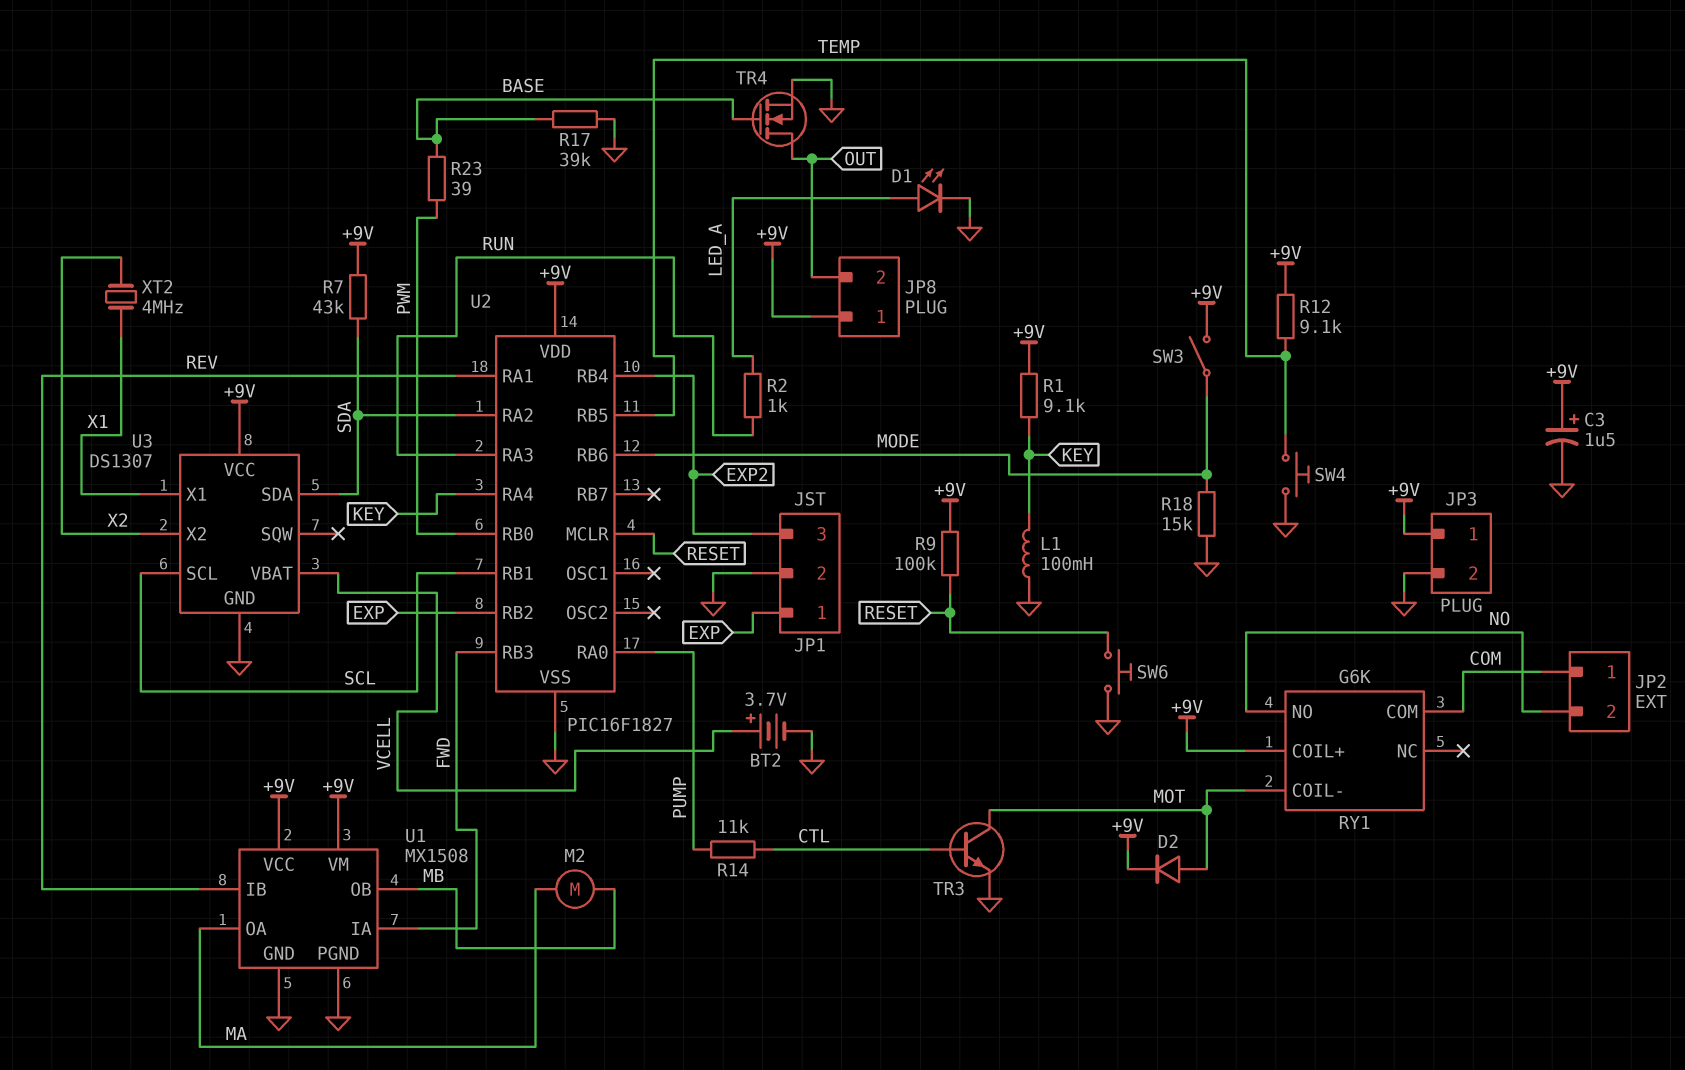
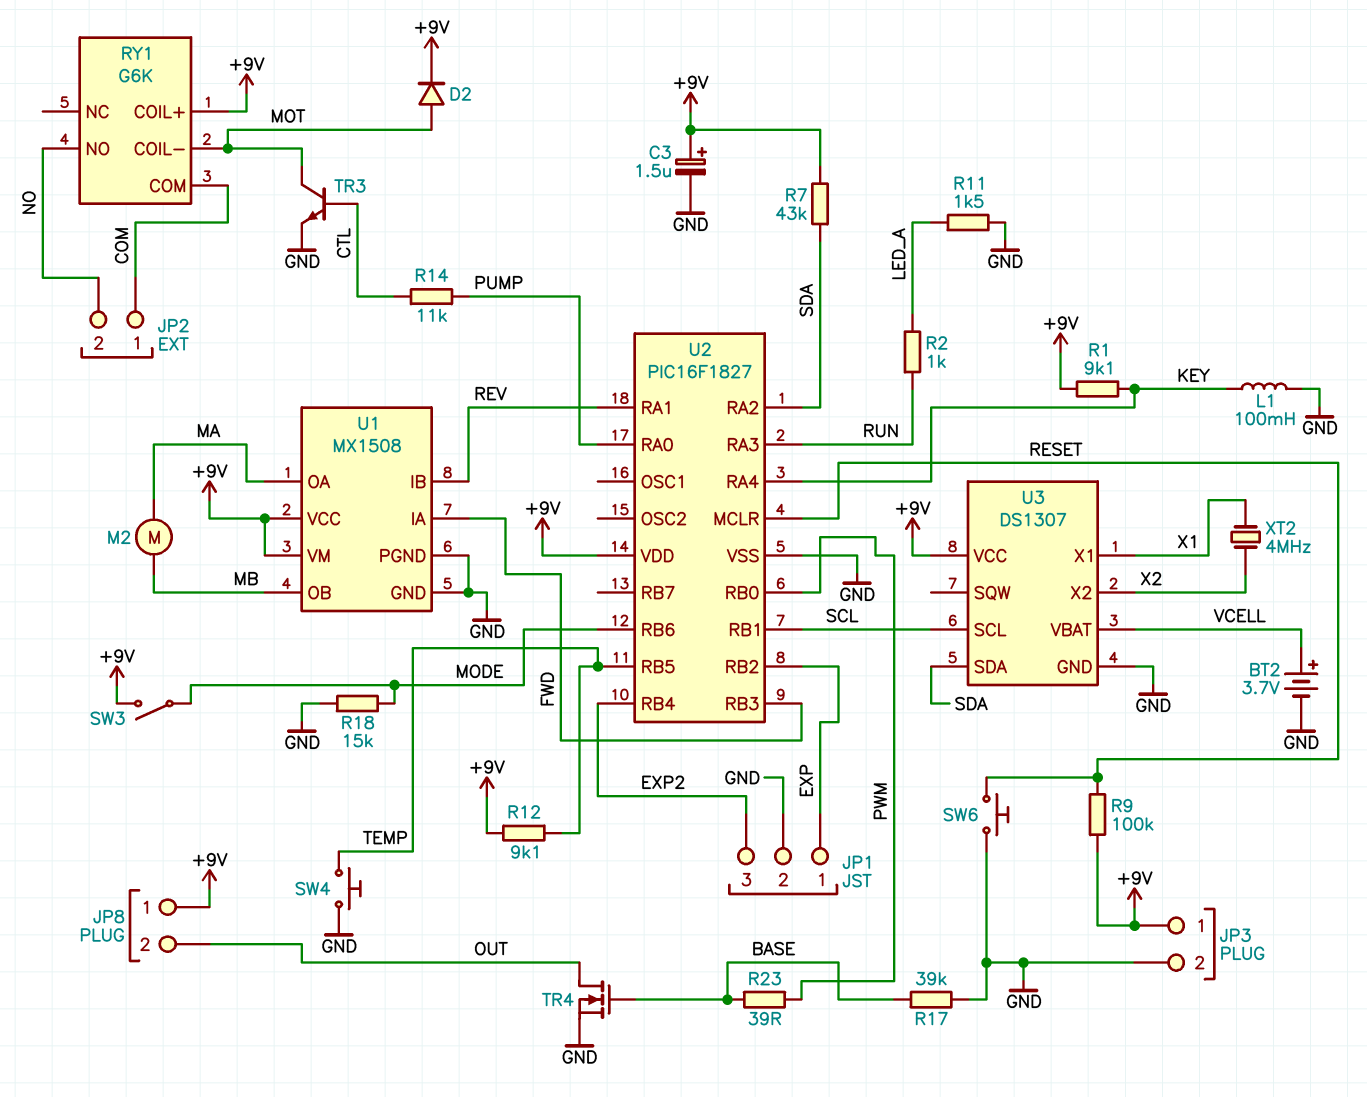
D1: LED (A LED_A, K GND) -> none
R11: none -> 1.5k (GND, LED_A)

